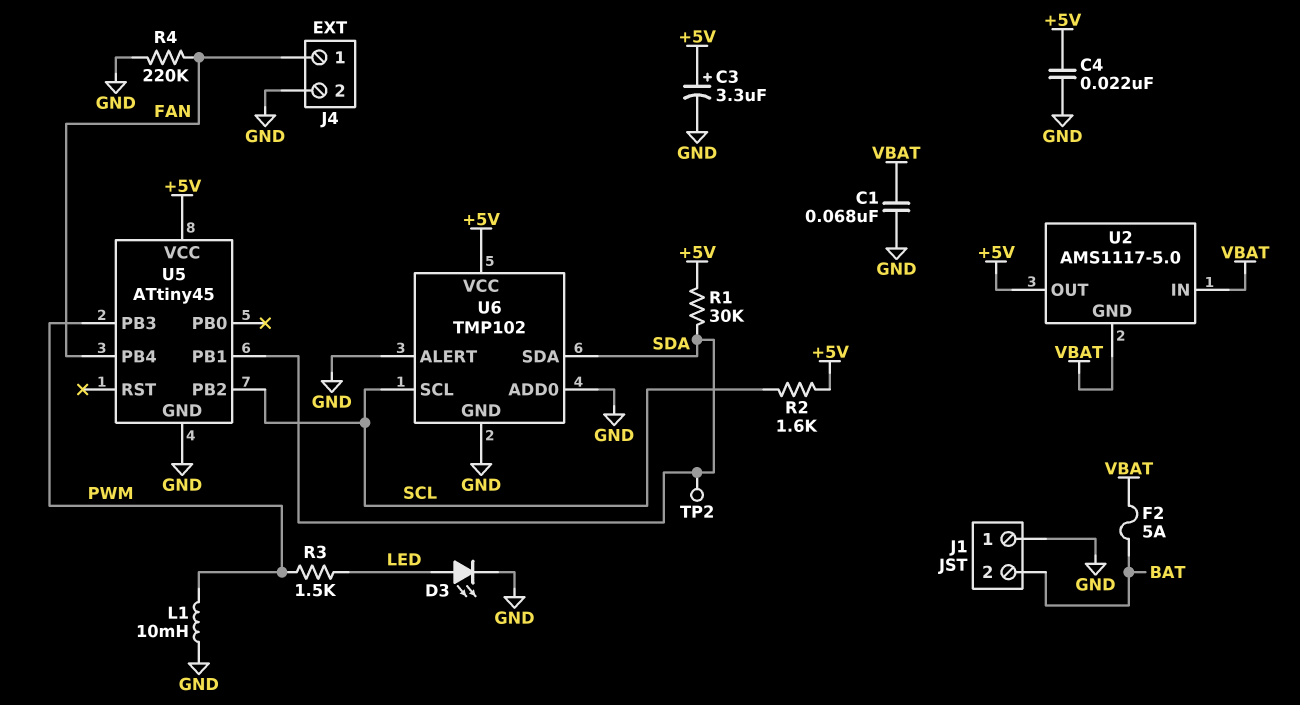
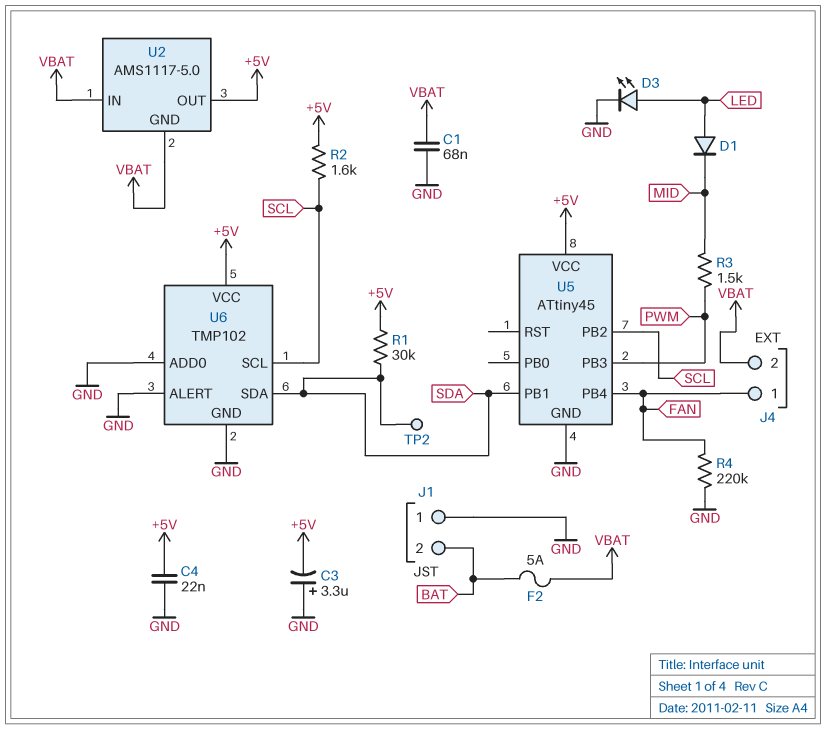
C3: 3.3uF (plus +5V, minus GND) -> 3.3uF (plus GND, minus +5V)
D1: none -> diode (A LED, K MID)
J4 pin 2: GND -> VBAT
L1: 10mH (GND, PWM) -> none
R3: 1.5k (LED, PWM) -> 1.5k (MID, PWM)

